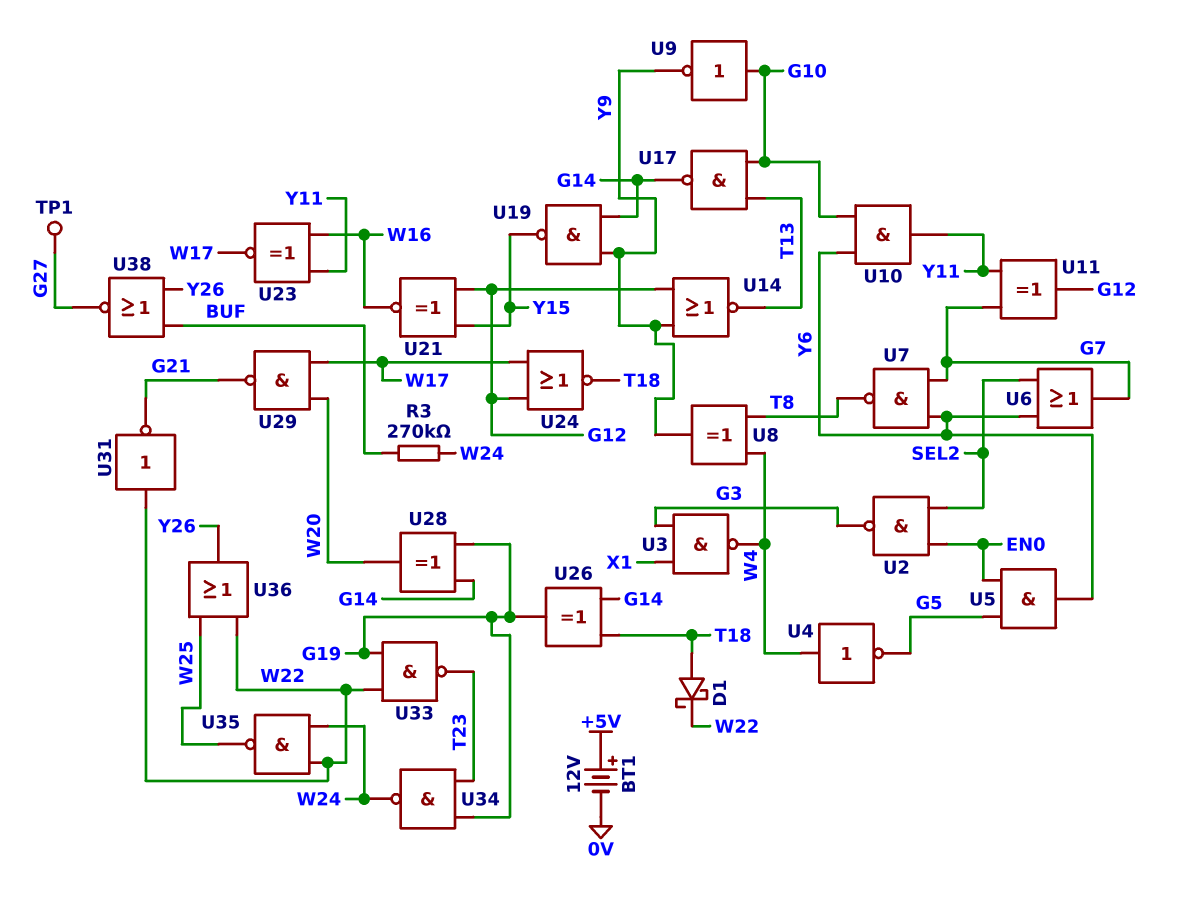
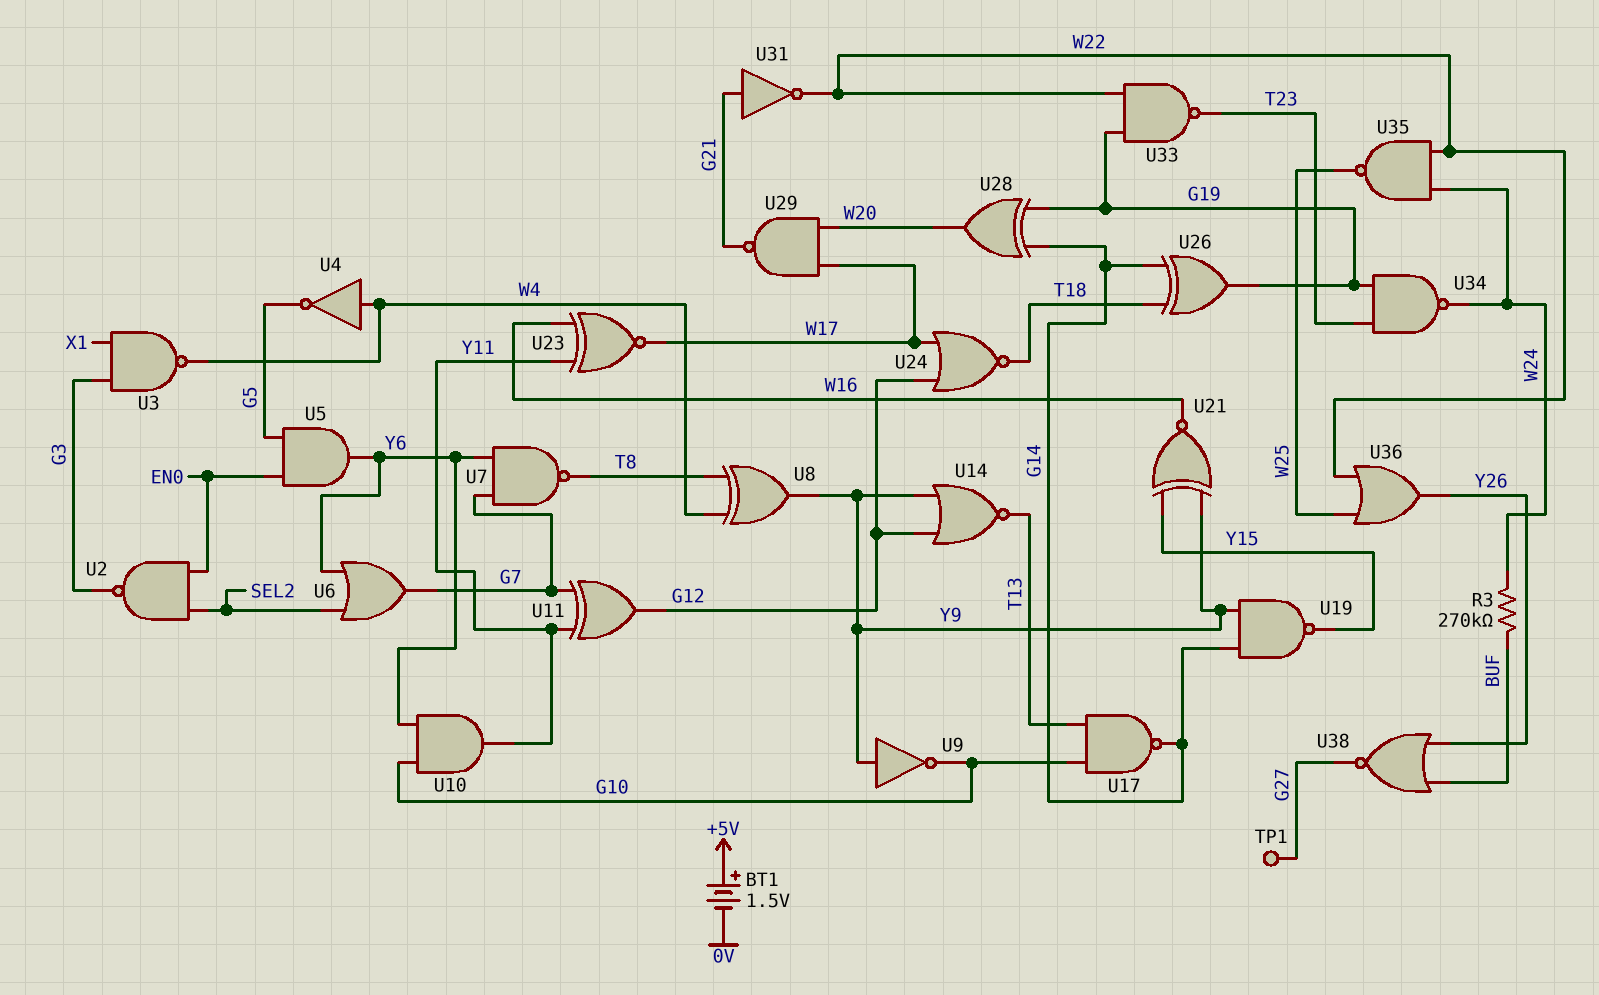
BT1: 12V (plus +5V, minus 0V) -> 1.5V (plus +5V, minus 0V)
D1: schottky (A T18, K W22) -> none
U9: NOT (in G10, out Y9) -> NOT (in Y9, out G10)
U21: XNOR (in G12, in Y15, out W16) -> XNOR (in Y9, in Y15, out W16)
U31: NOT (in W22, out G21) -> NOT (in G21, out W22)

